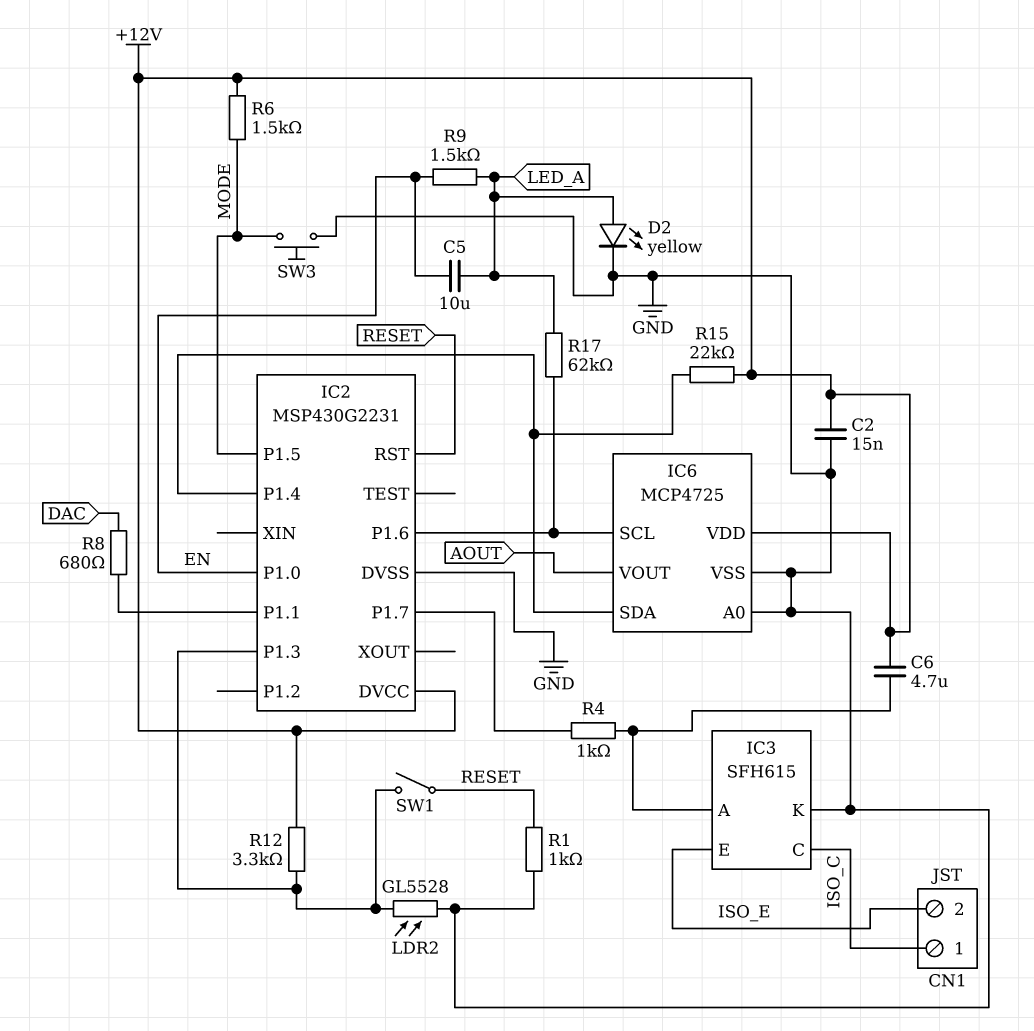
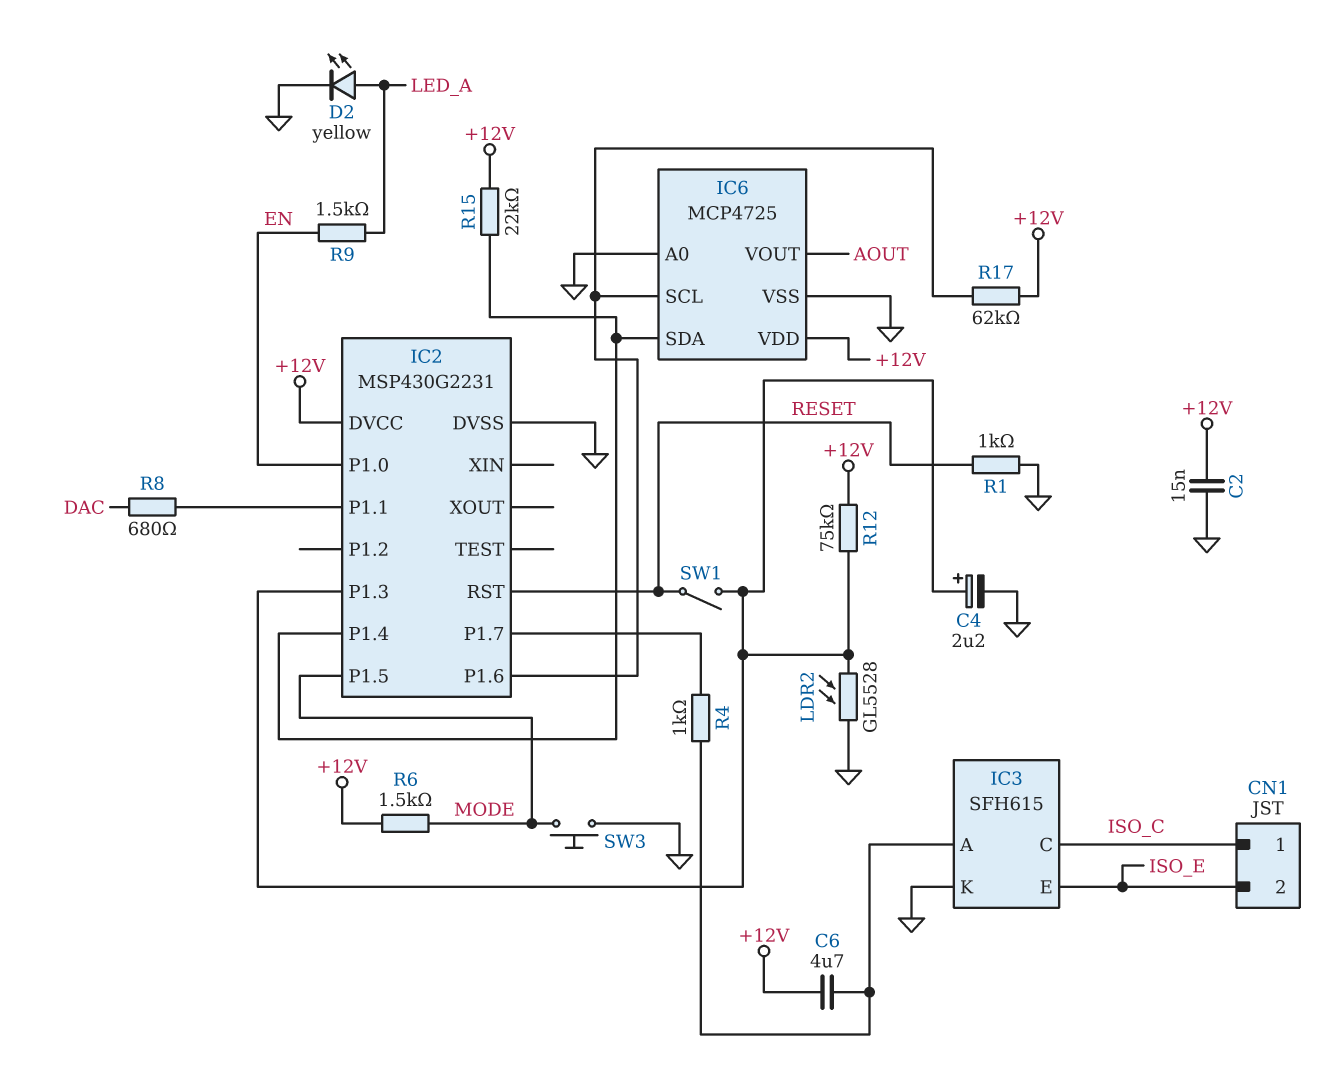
C4: none -> 2.2uF (plus IC2/P1.3, minus GND)
C5: 10uF (EN, LED_A) -> none
R12: 3.3k (+12V, IC2/P1.3) -> 75k (+12V, IC2/P1.3)
R17: 62k (IC2/P1.6, LED_A) -> 62k (+12V, IC2/P1.6)

